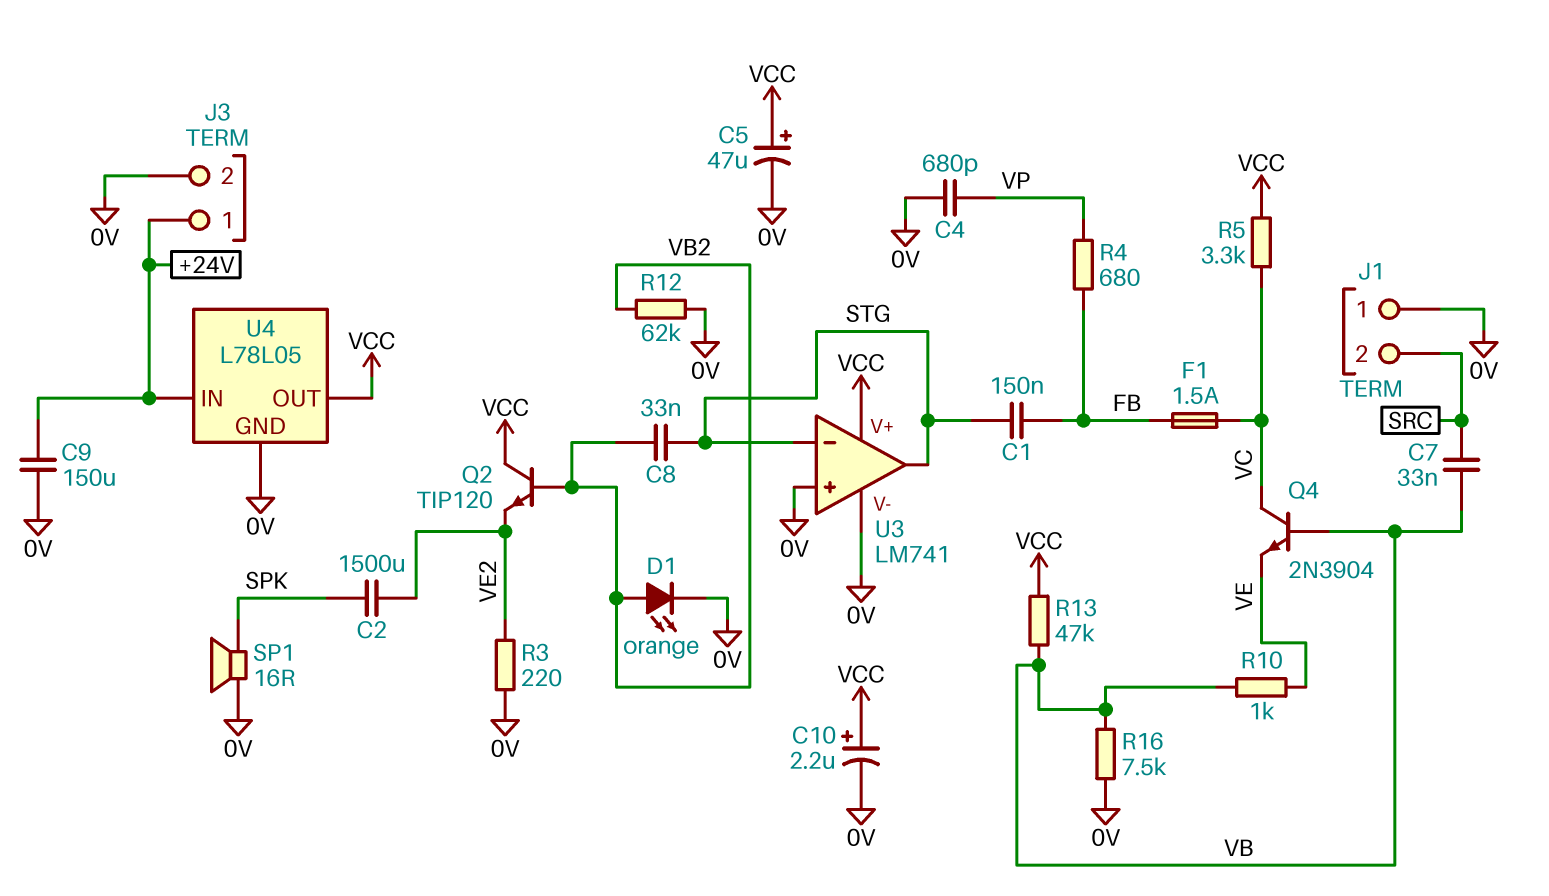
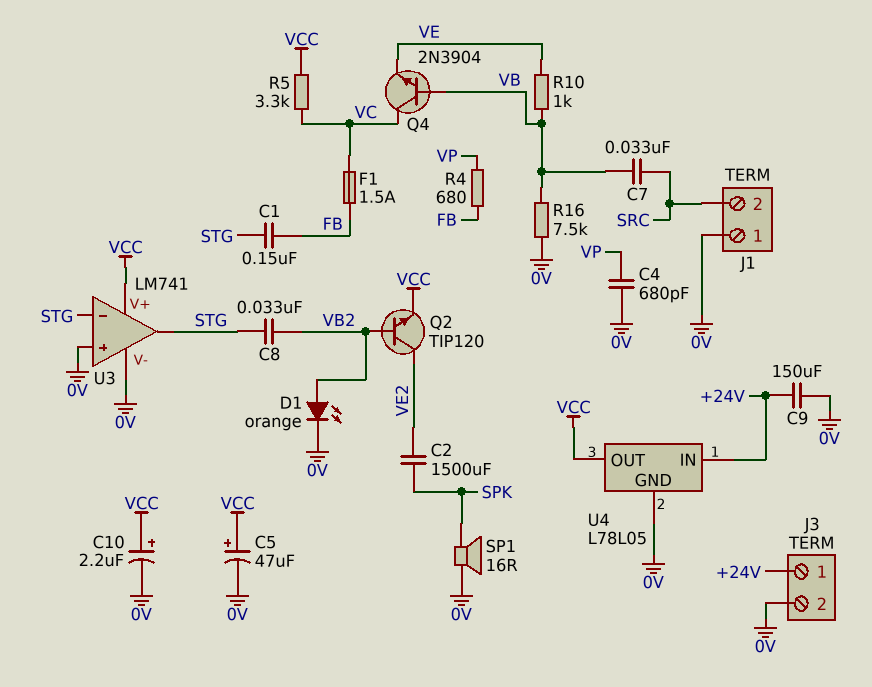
Q2: NPN TIP120 (B VB2, C VCC, E VE2) -> NPN TIP120 (B VB2, C VE2, E VCC)
R3: 220 (0V, VE2) -> none
R12: 62k (0V, VB2) -> none
R13: 47k (VB, VCC) -> none

